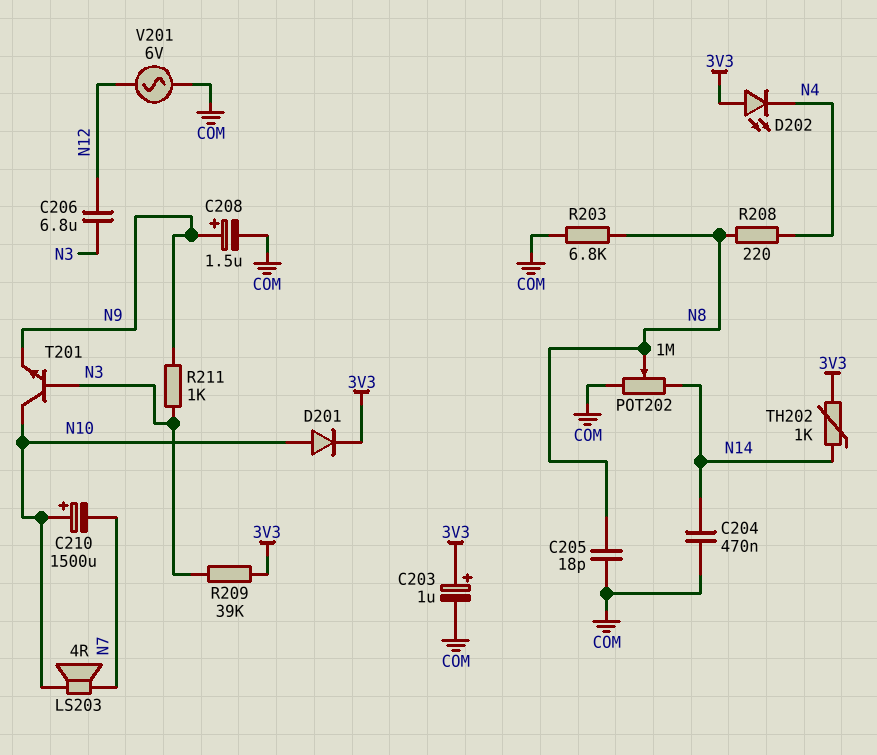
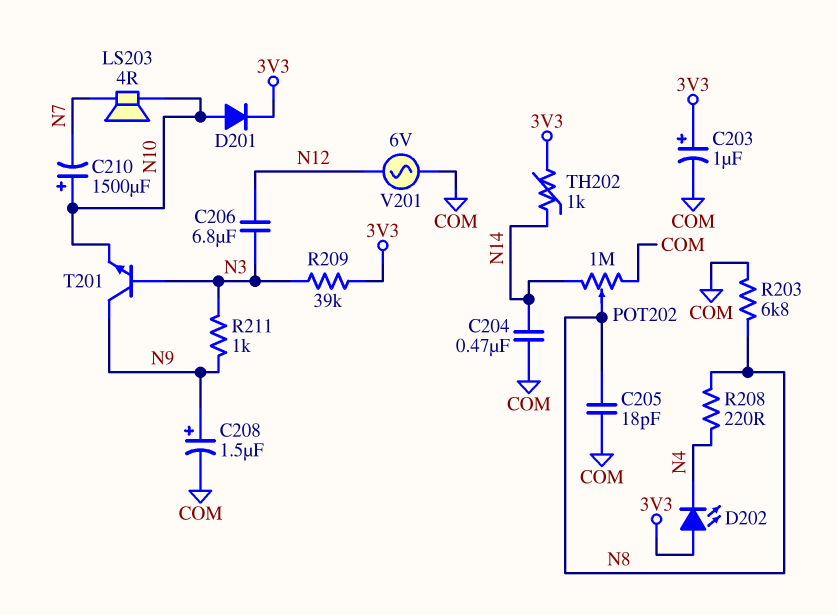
T201: NPN (B N3, C N10, E N9) -> NPN (B N3, C N9, E N10)

